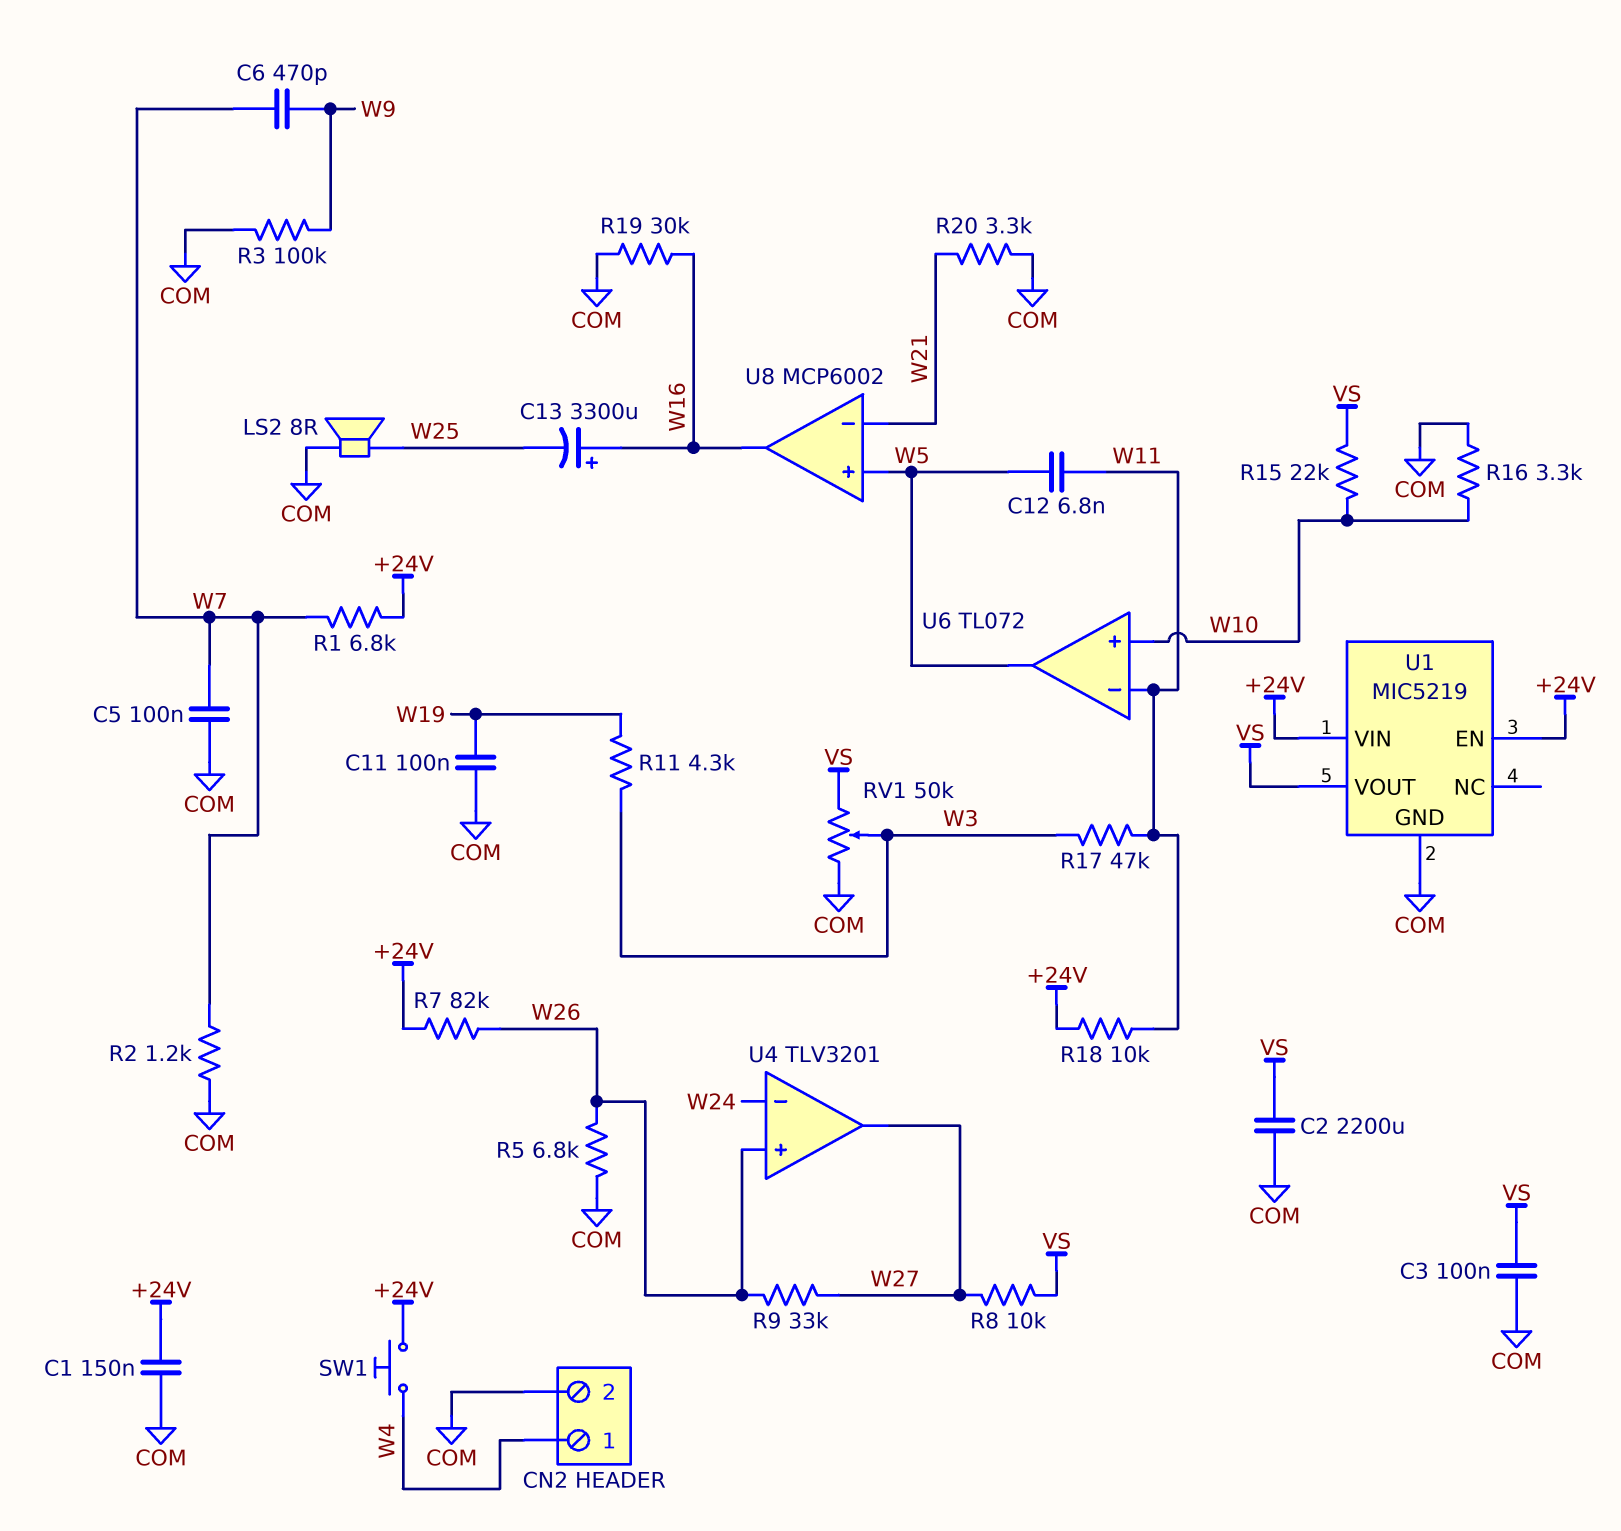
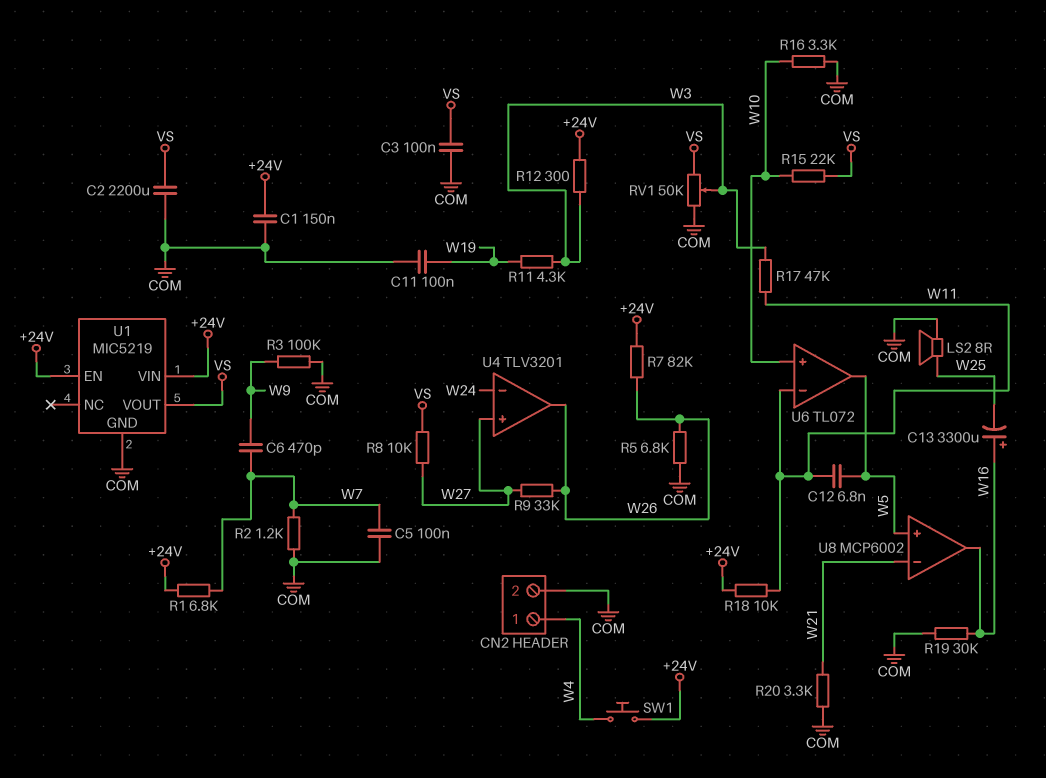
R12: none -> 300 (+24V, W3)
U4 pin in+: W26 -> W27
U4 pin out: W27 -> W26

